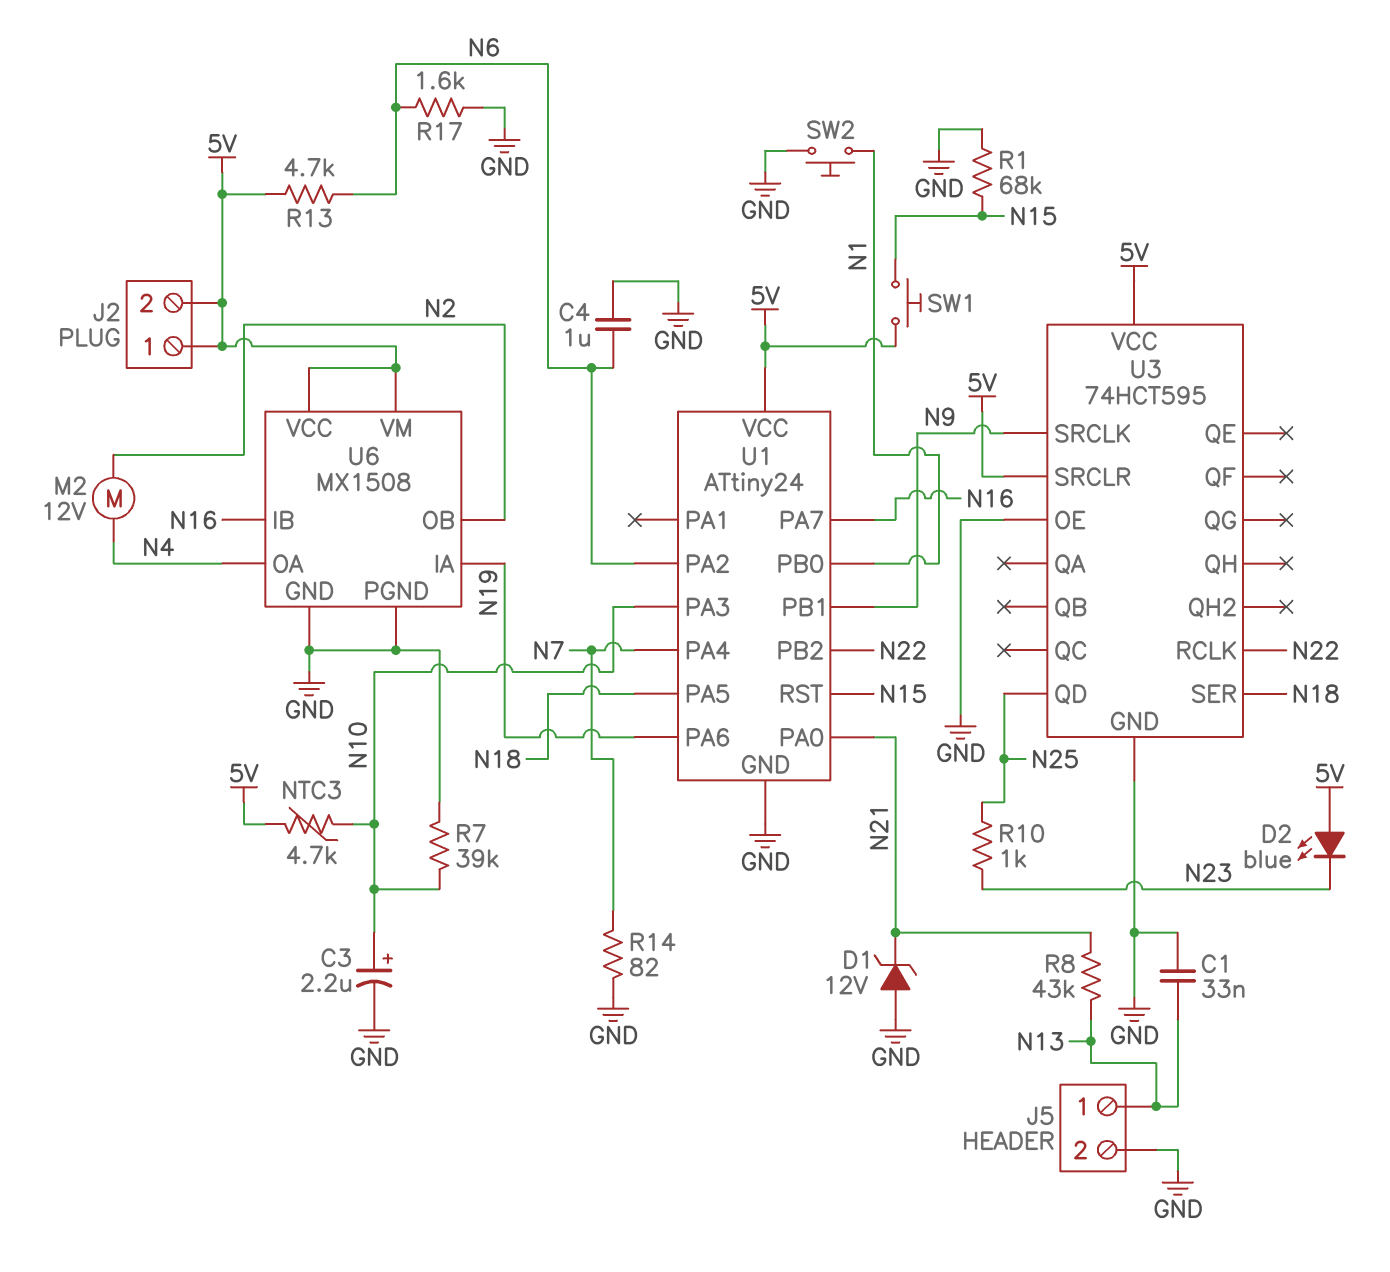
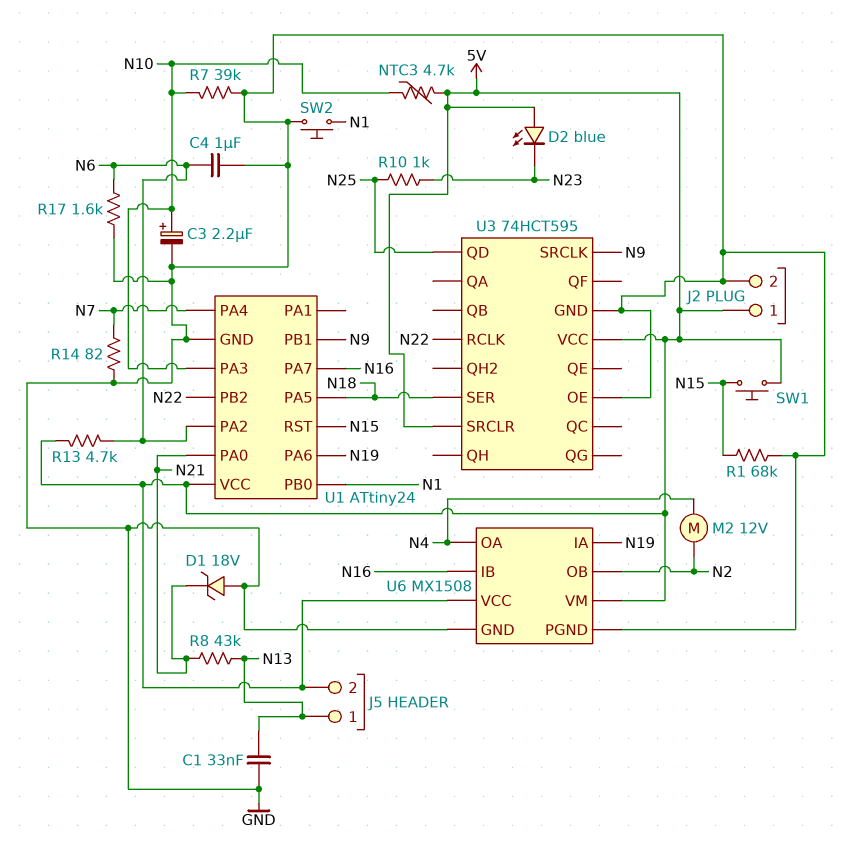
D1: zener 12V (A GND, K N21) -> zener 18V (A GND, K N21)
J2 pin 2: 5V -> GND
J5 pin 2: GND -> 5V

